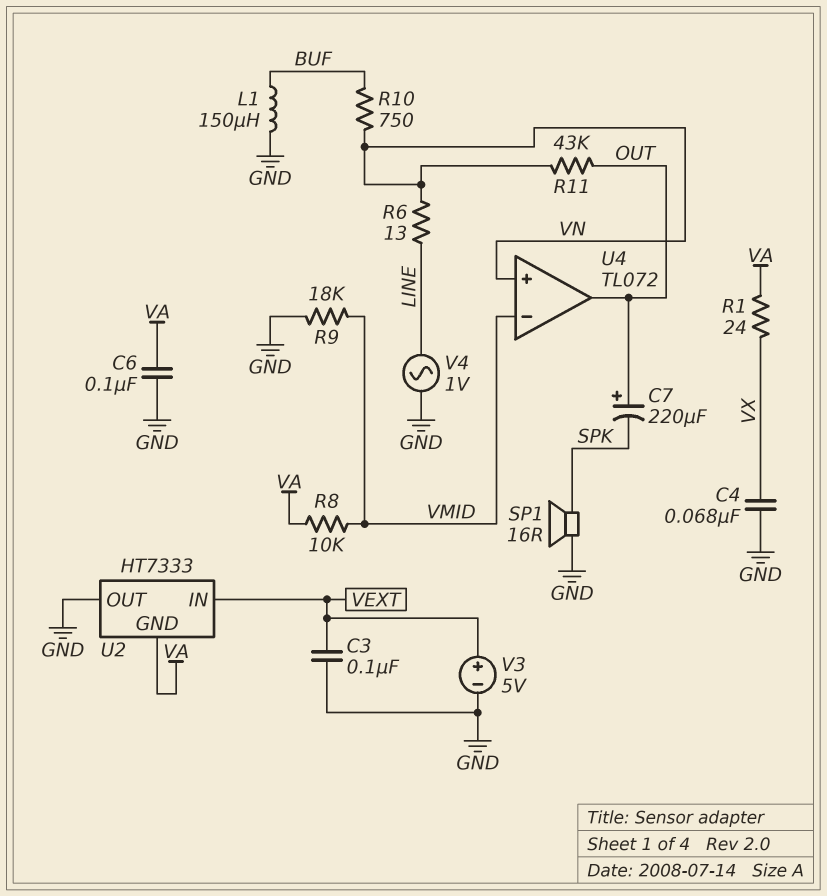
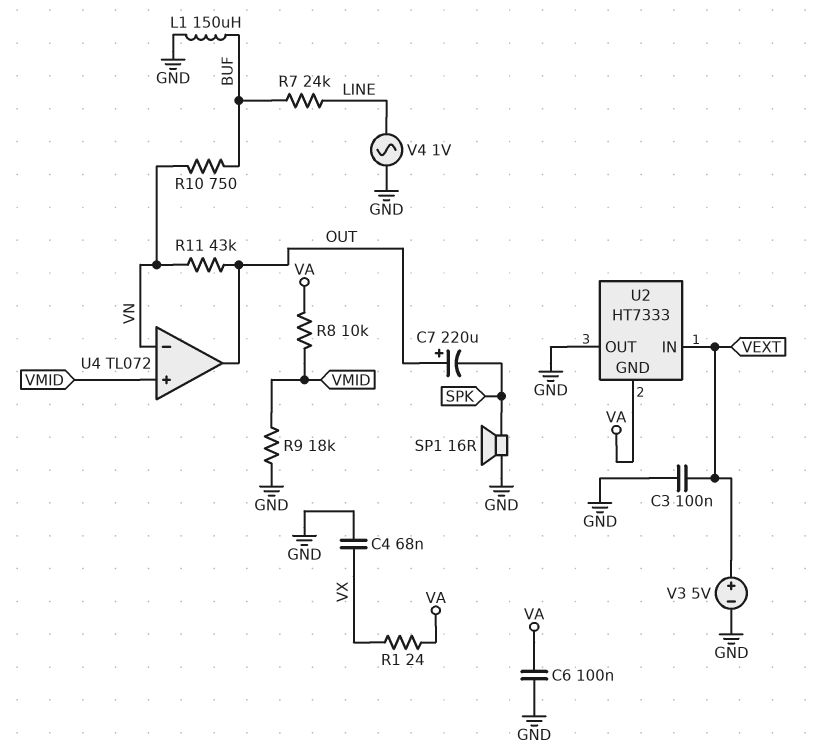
R6: 13 (LINE, VN) -> none
R7: none -> 24k (BUF, LINE)
U4 pin in+: VN -> VMID
U4 pin in-: VMID -> VN

